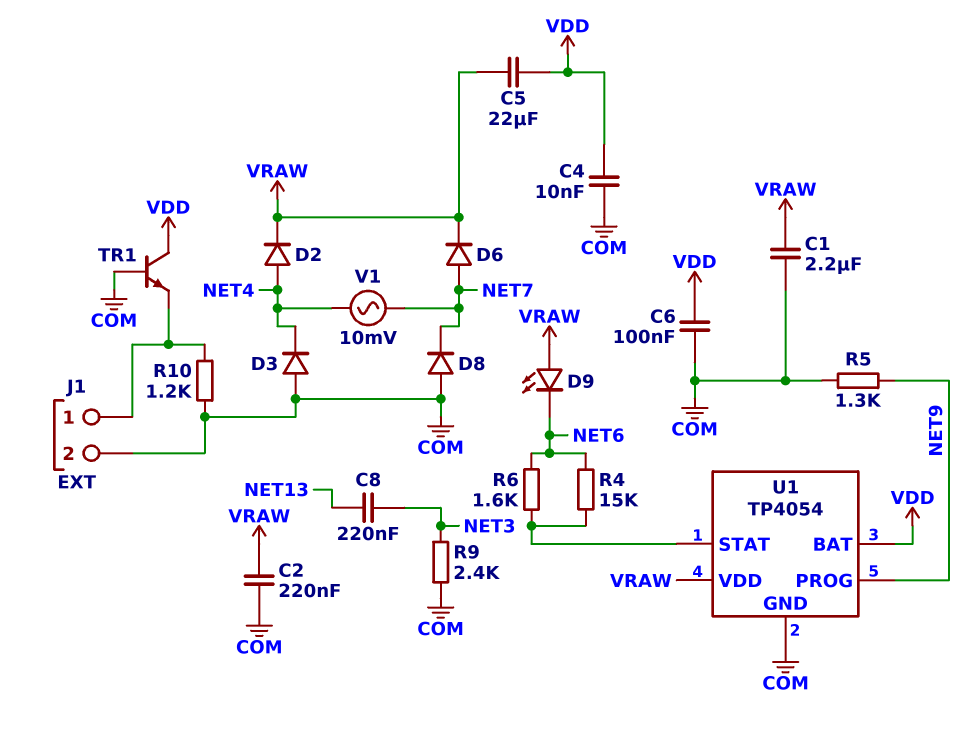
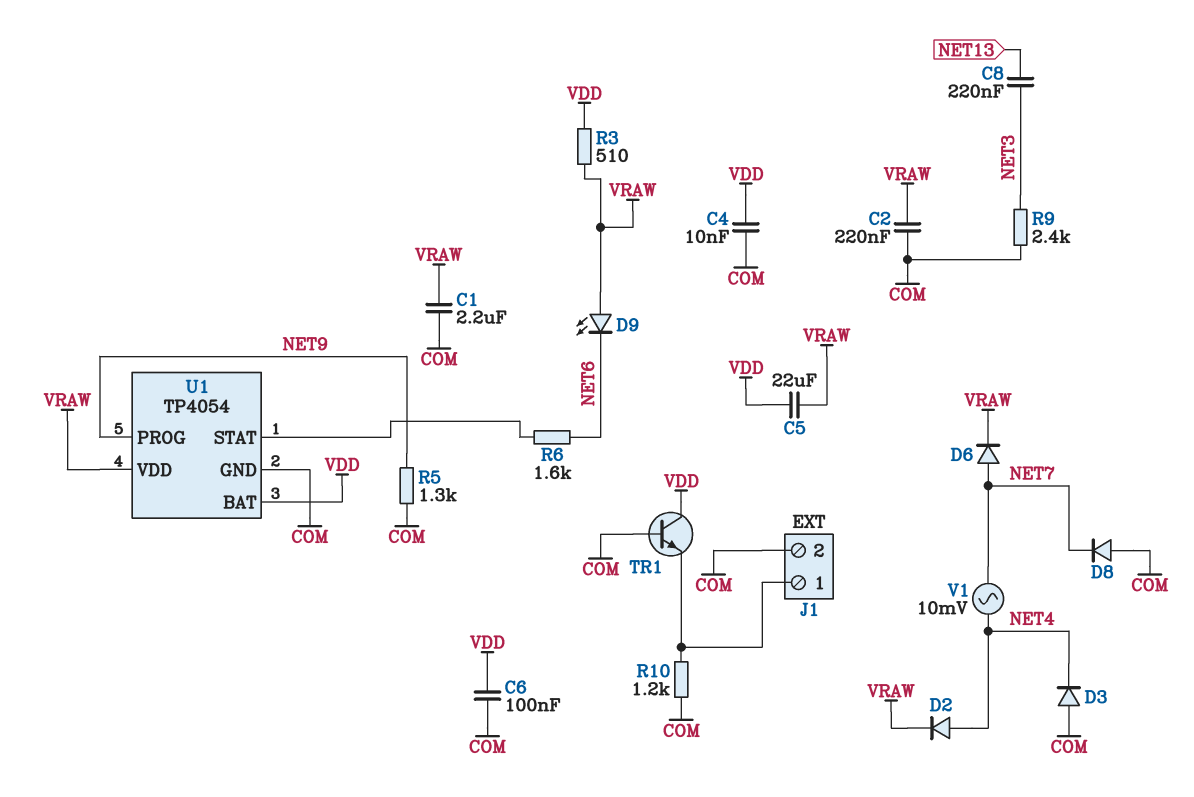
R3: none -> 510 (VDD, VRAW)
R4: 15k (NET6, U1/STAT) -> none

